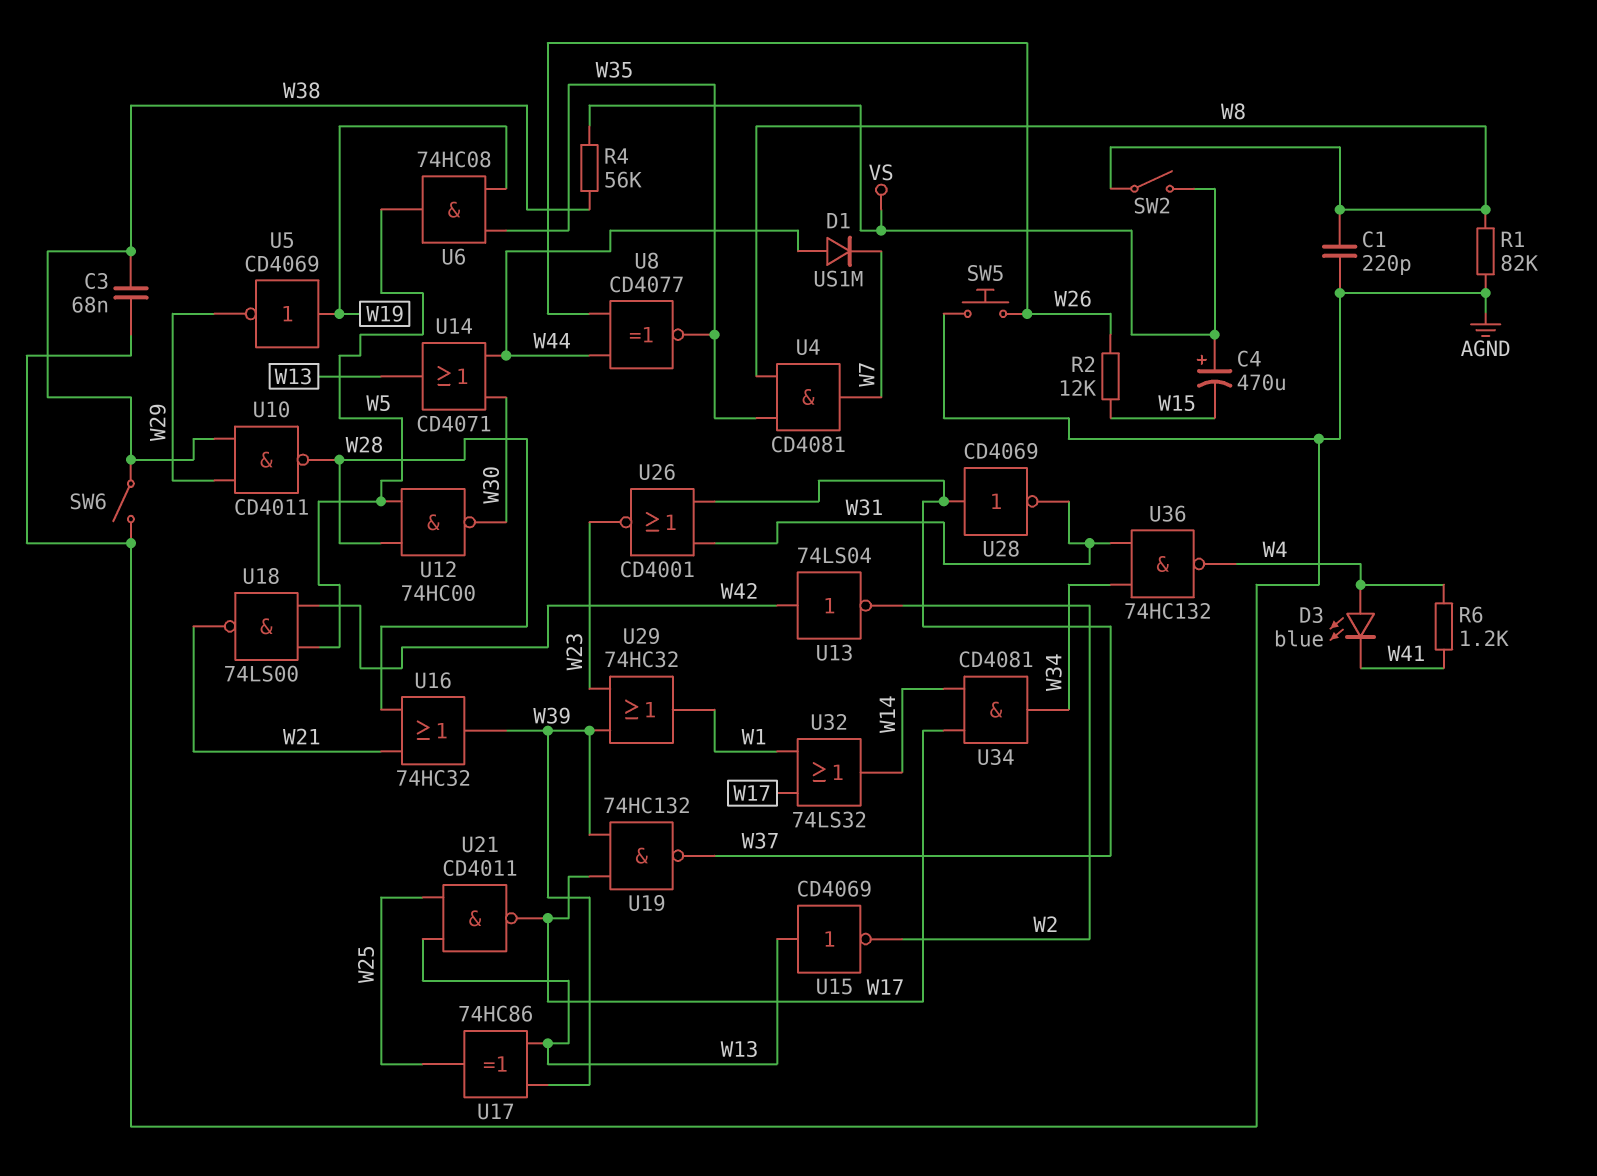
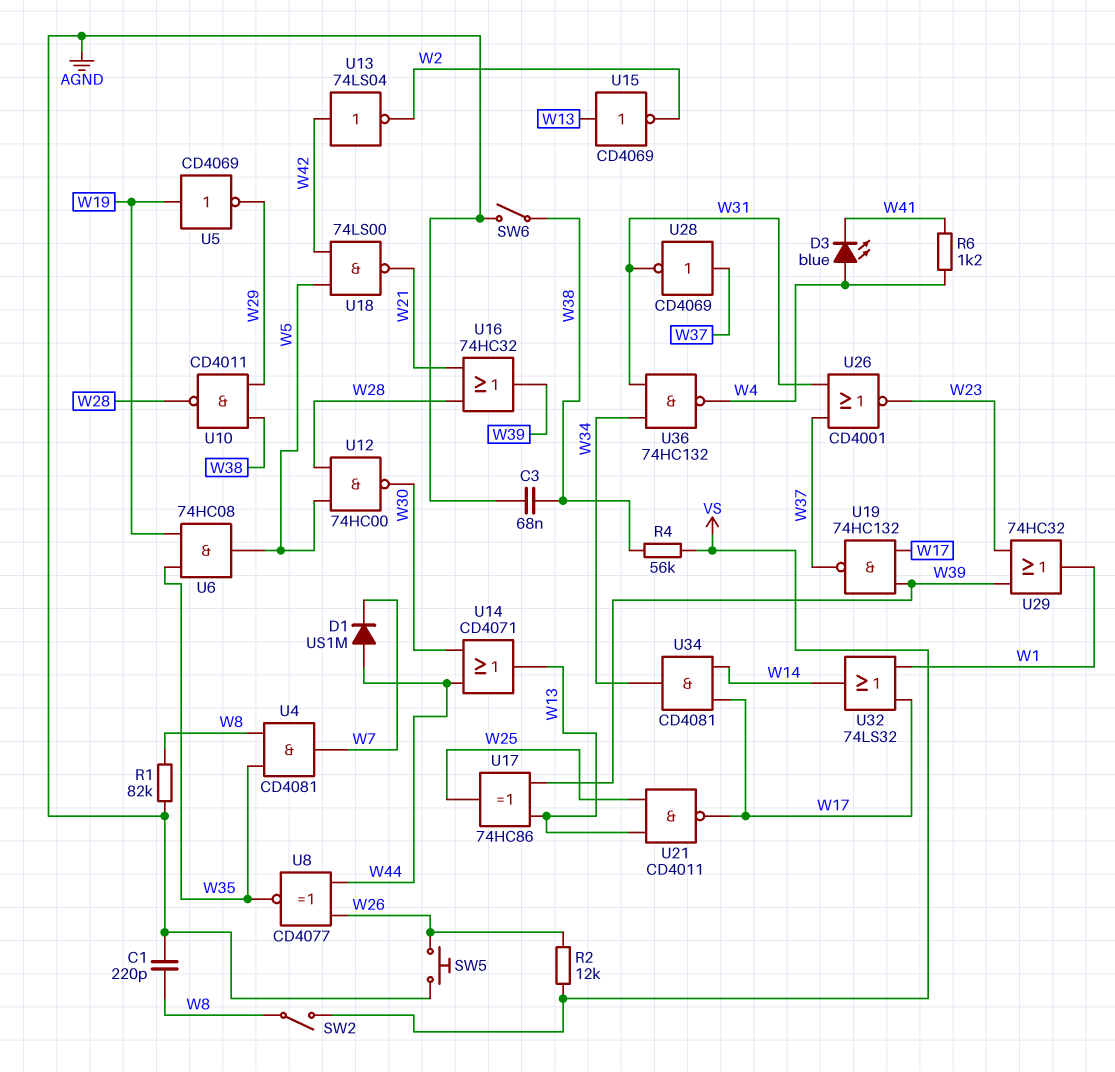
C4: 470uF (plus VS, minus W15) -> none
R2: 12k (W15, W26) -> 12k (VS, W26)

